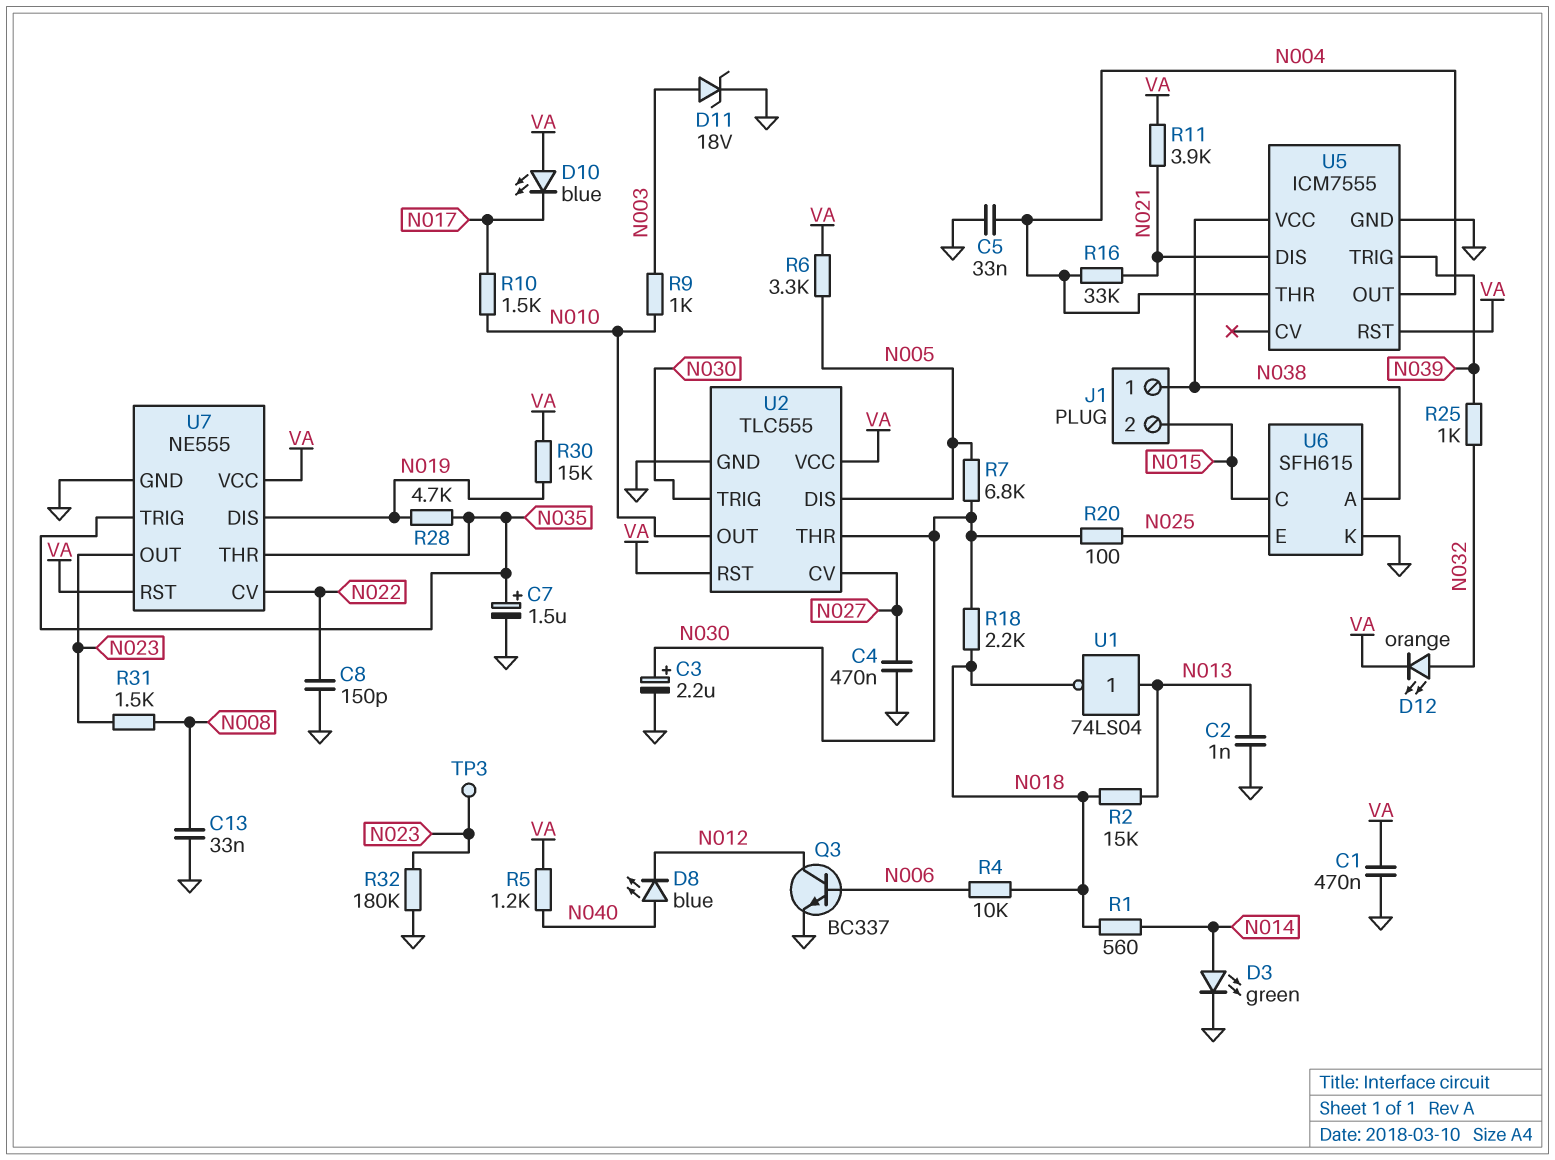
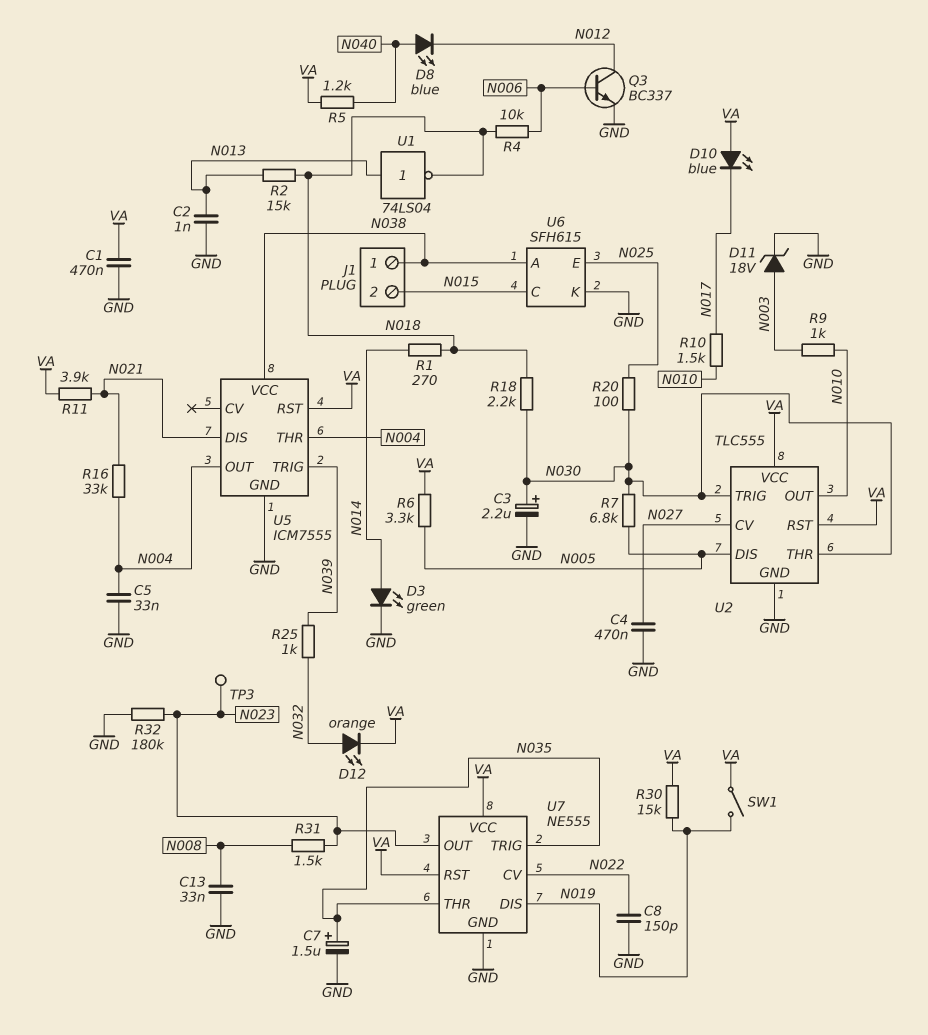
R1: 560 (N014, N018) -> 270 (N014, N018)
R28: 4.7k (N019, N035) -> none
SW1: none -> switch (N019, VA)

